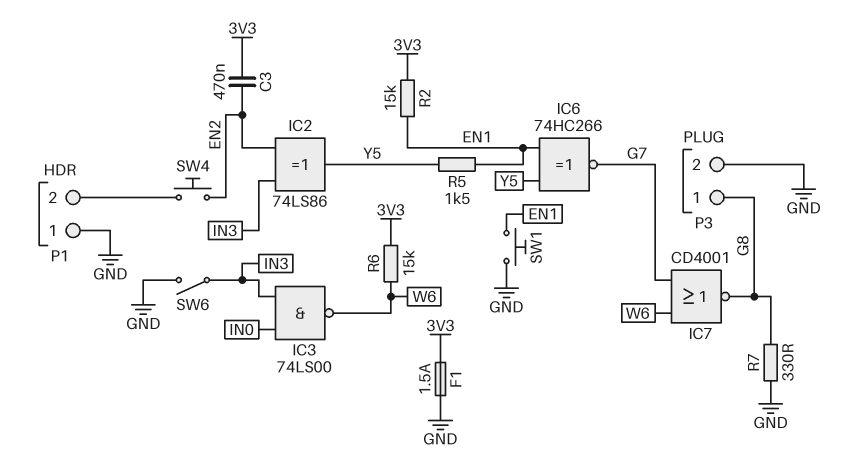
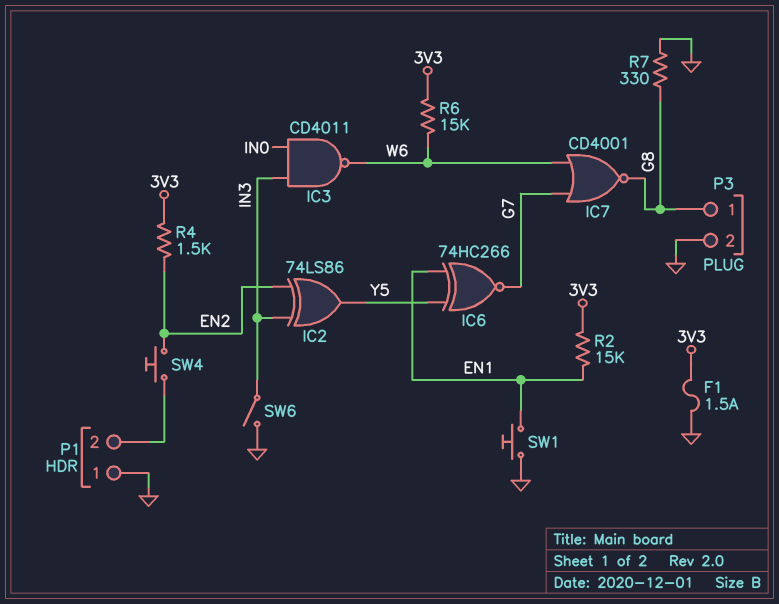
C3: 470nF (3V3, EN2) -> none
IC3: NAND 74LS00 (in IN0, in IN3, out W6) -> NAND CD4011 (in IN0, in IN3, out W6)
R4: none -> 1.5k (3V3, EN2)
R5: 1.5k (EN1, Y5) -> none

